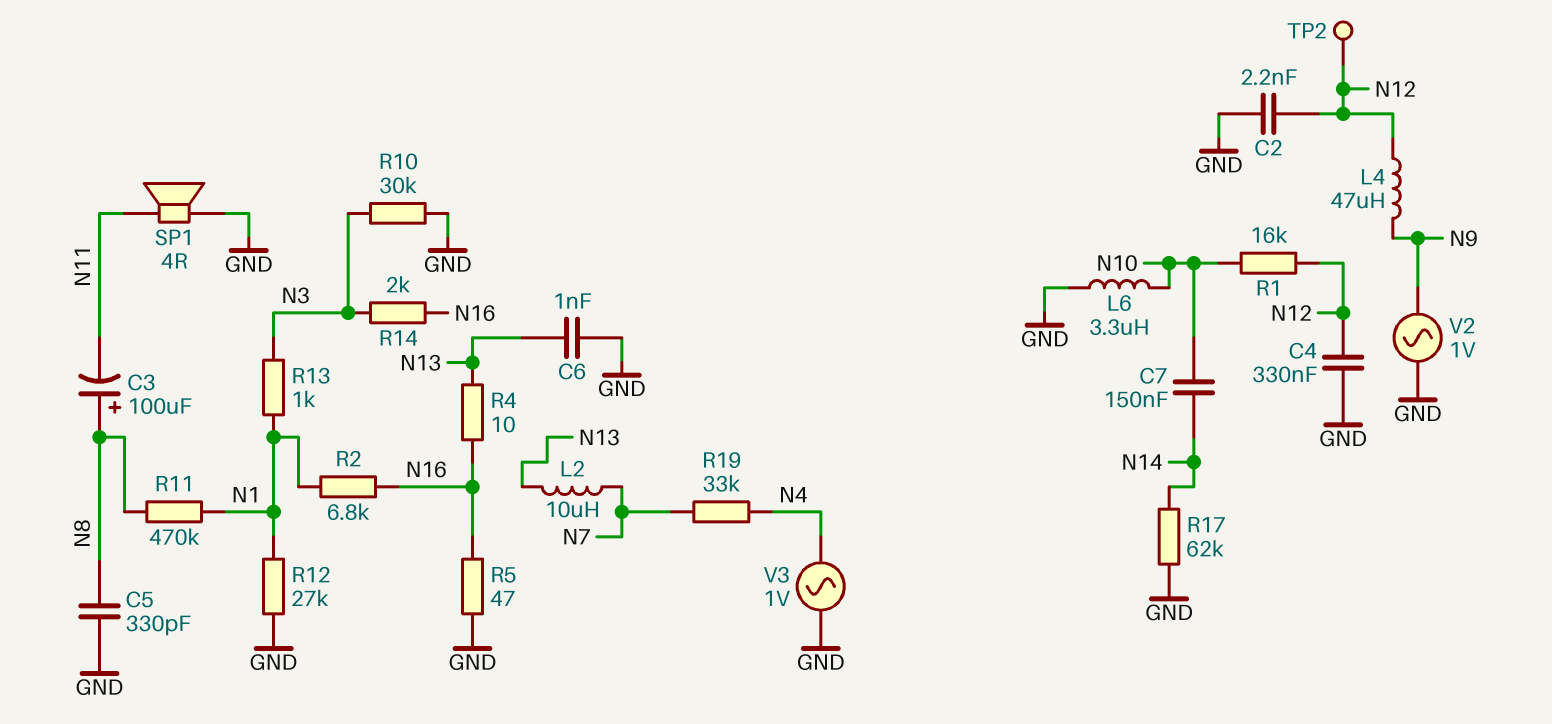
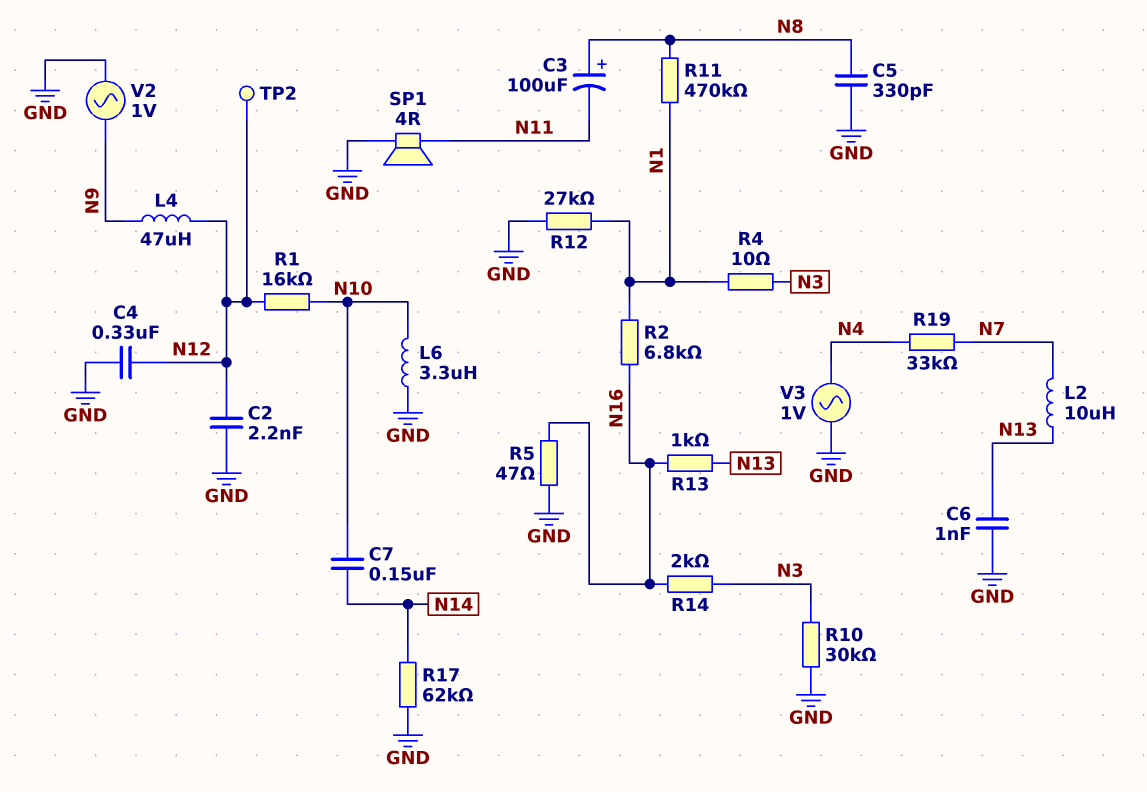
R4: 10 (N13, N16) -> 10 (N1, N3)
R13: 1k (N1, N3) -> 1k (N13, N16)

